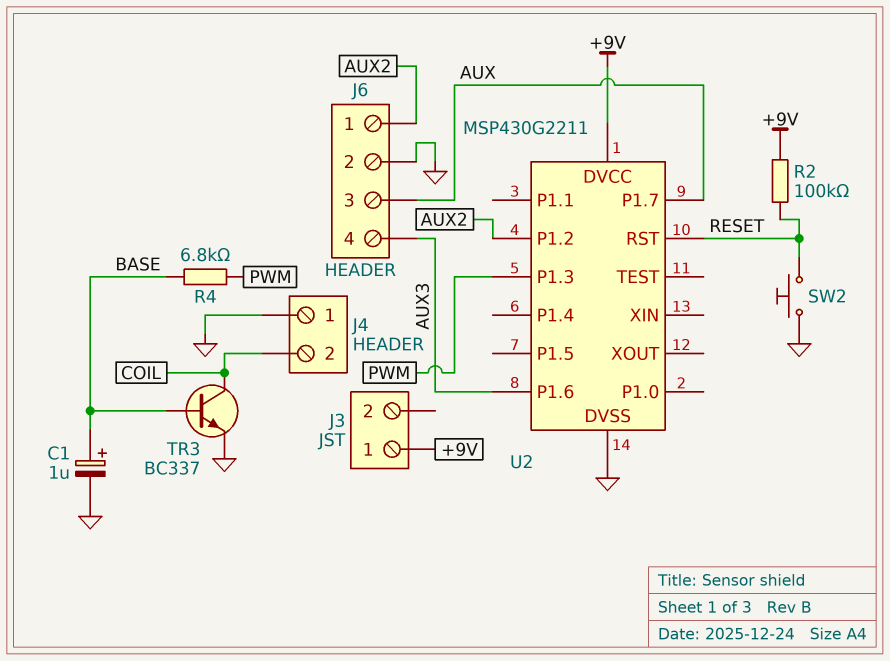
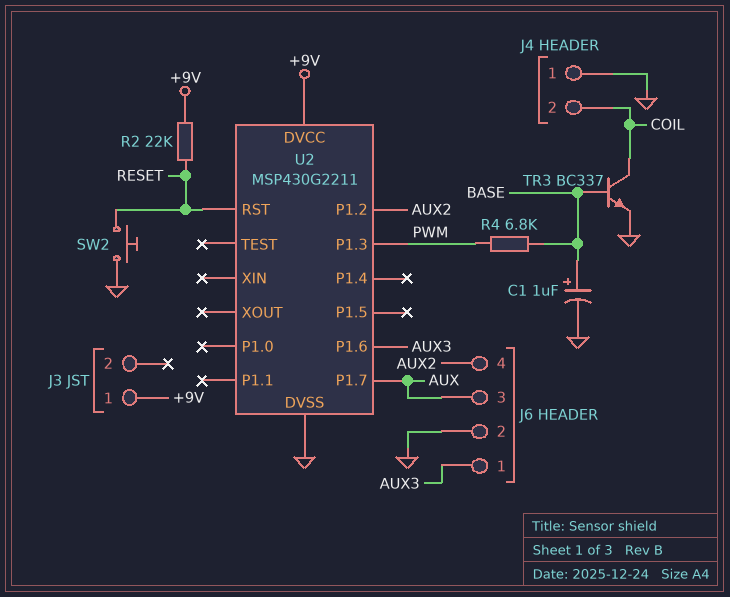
J6 pin 1: AUX2 -> AUX3
J6 pin 4: AUX3 -> AUX2
R2: 100k (+9V, RESET) -> 22k (+9V, RESET)

